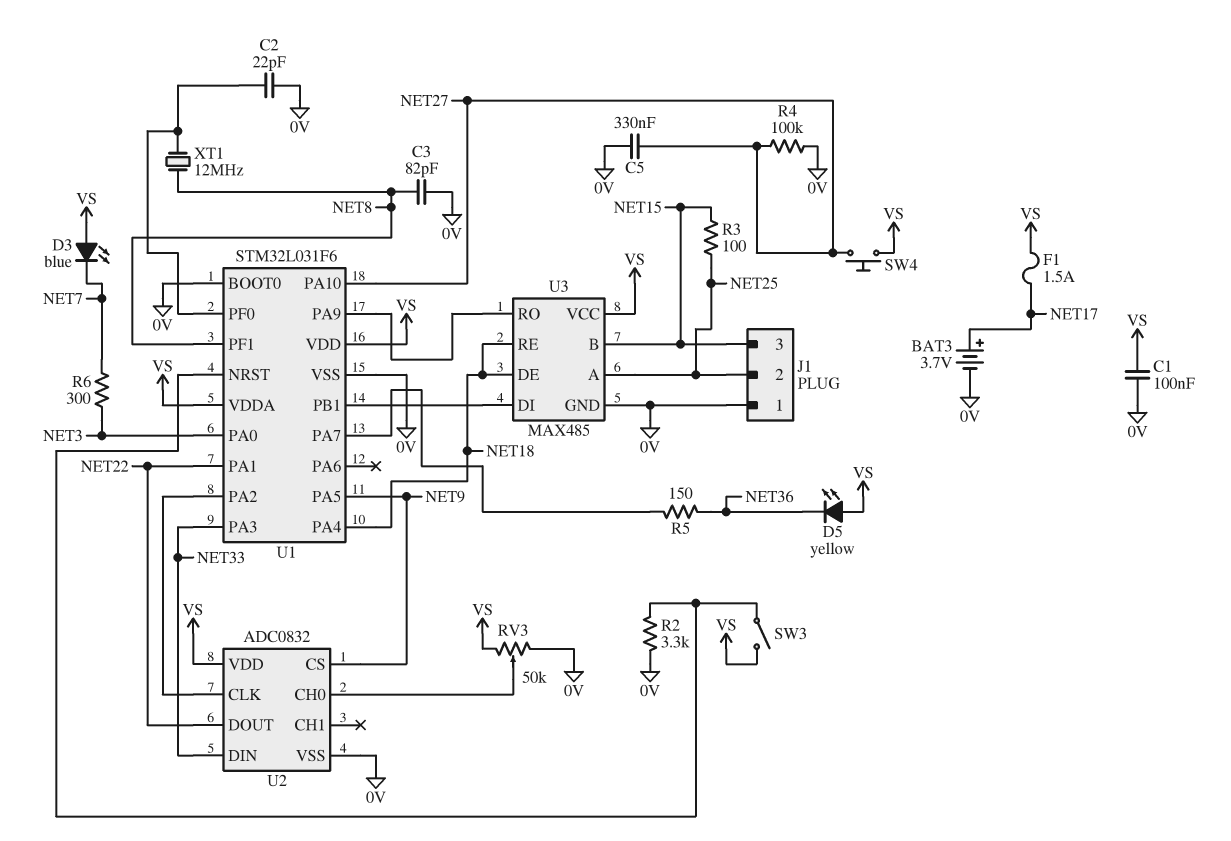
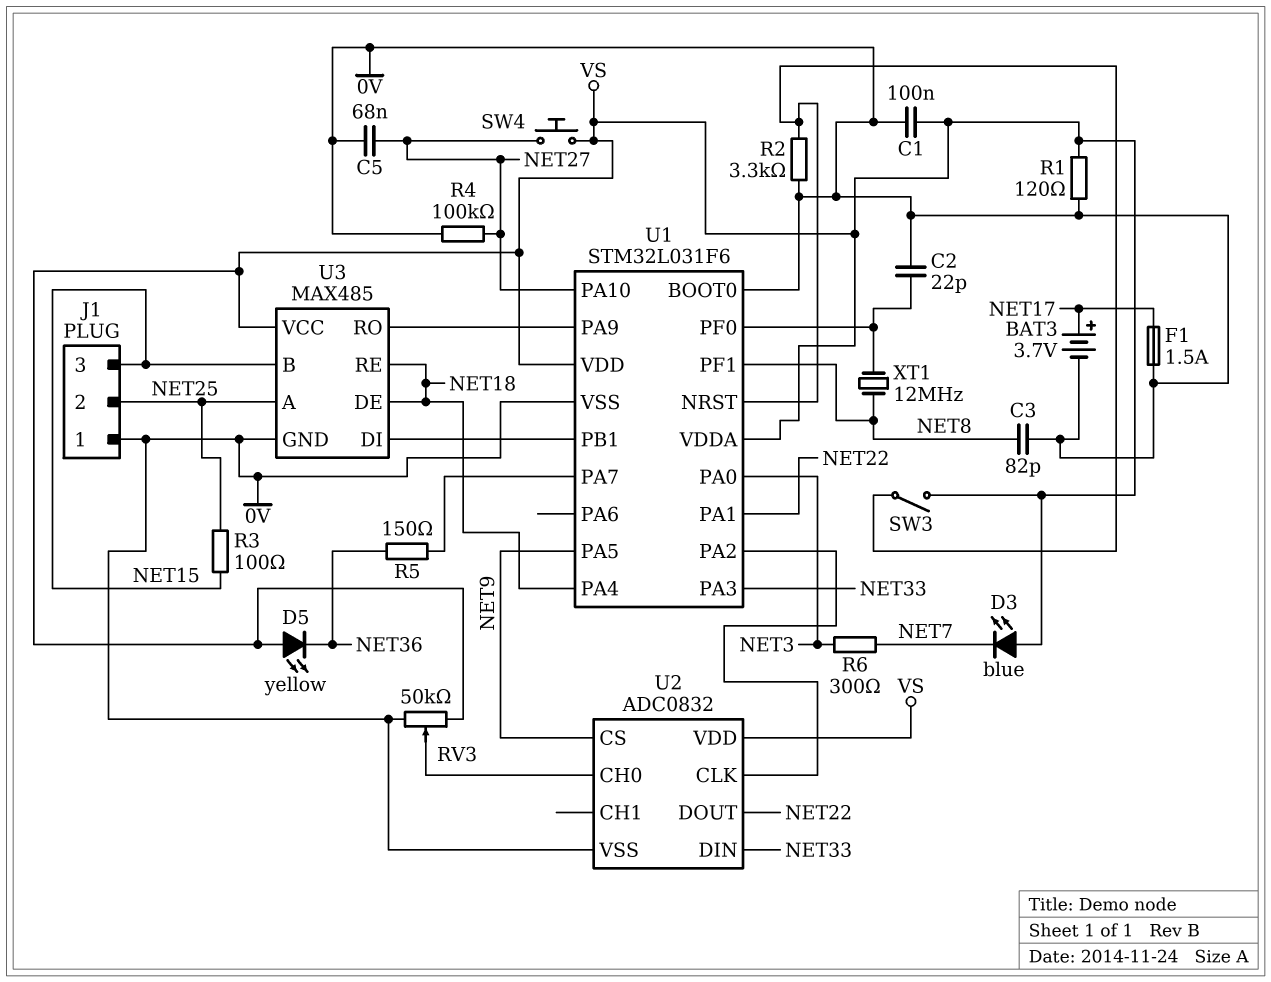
C5: 330nF (0V, NET27) -> 68nF (0V, NET27)
F1: 1.5A (NET17, VS) -> 1.5A (0V, NET17)
R1: none -> 120 (0V, VS)

